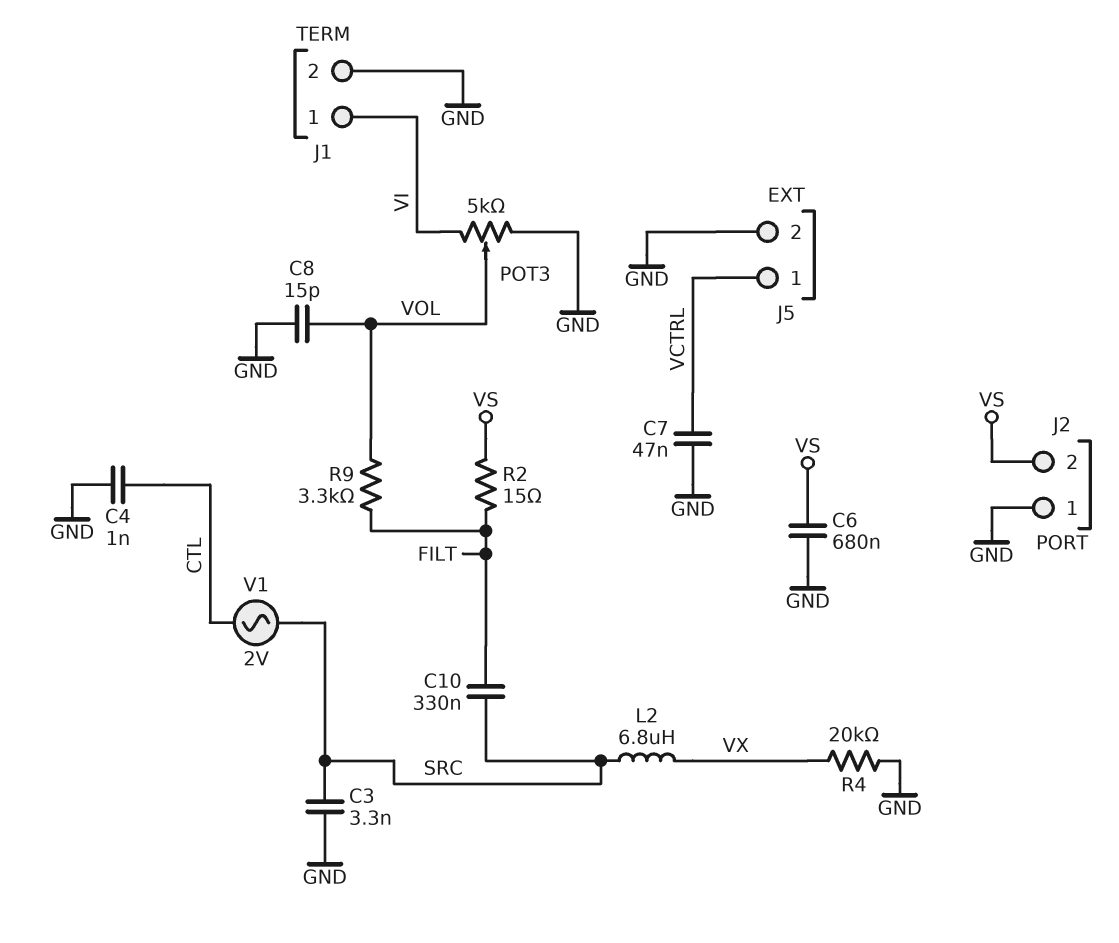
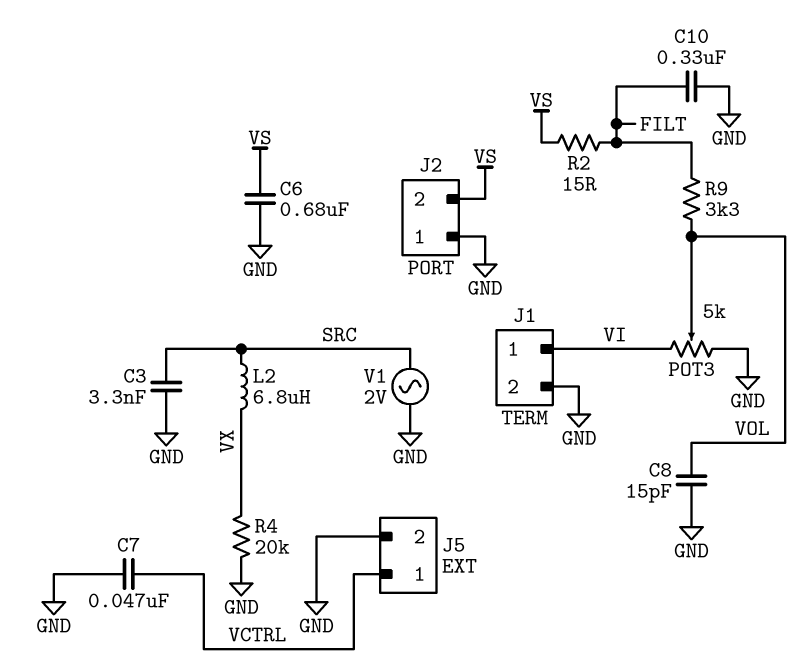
C4: 1nF (CTL, GND) -> none
C10: 330nF (FILT, SRC) -> 330nF (FILT, GND)
V1: AC 2V (CTL, SRC) -> AC 2V (GND, SRC)

